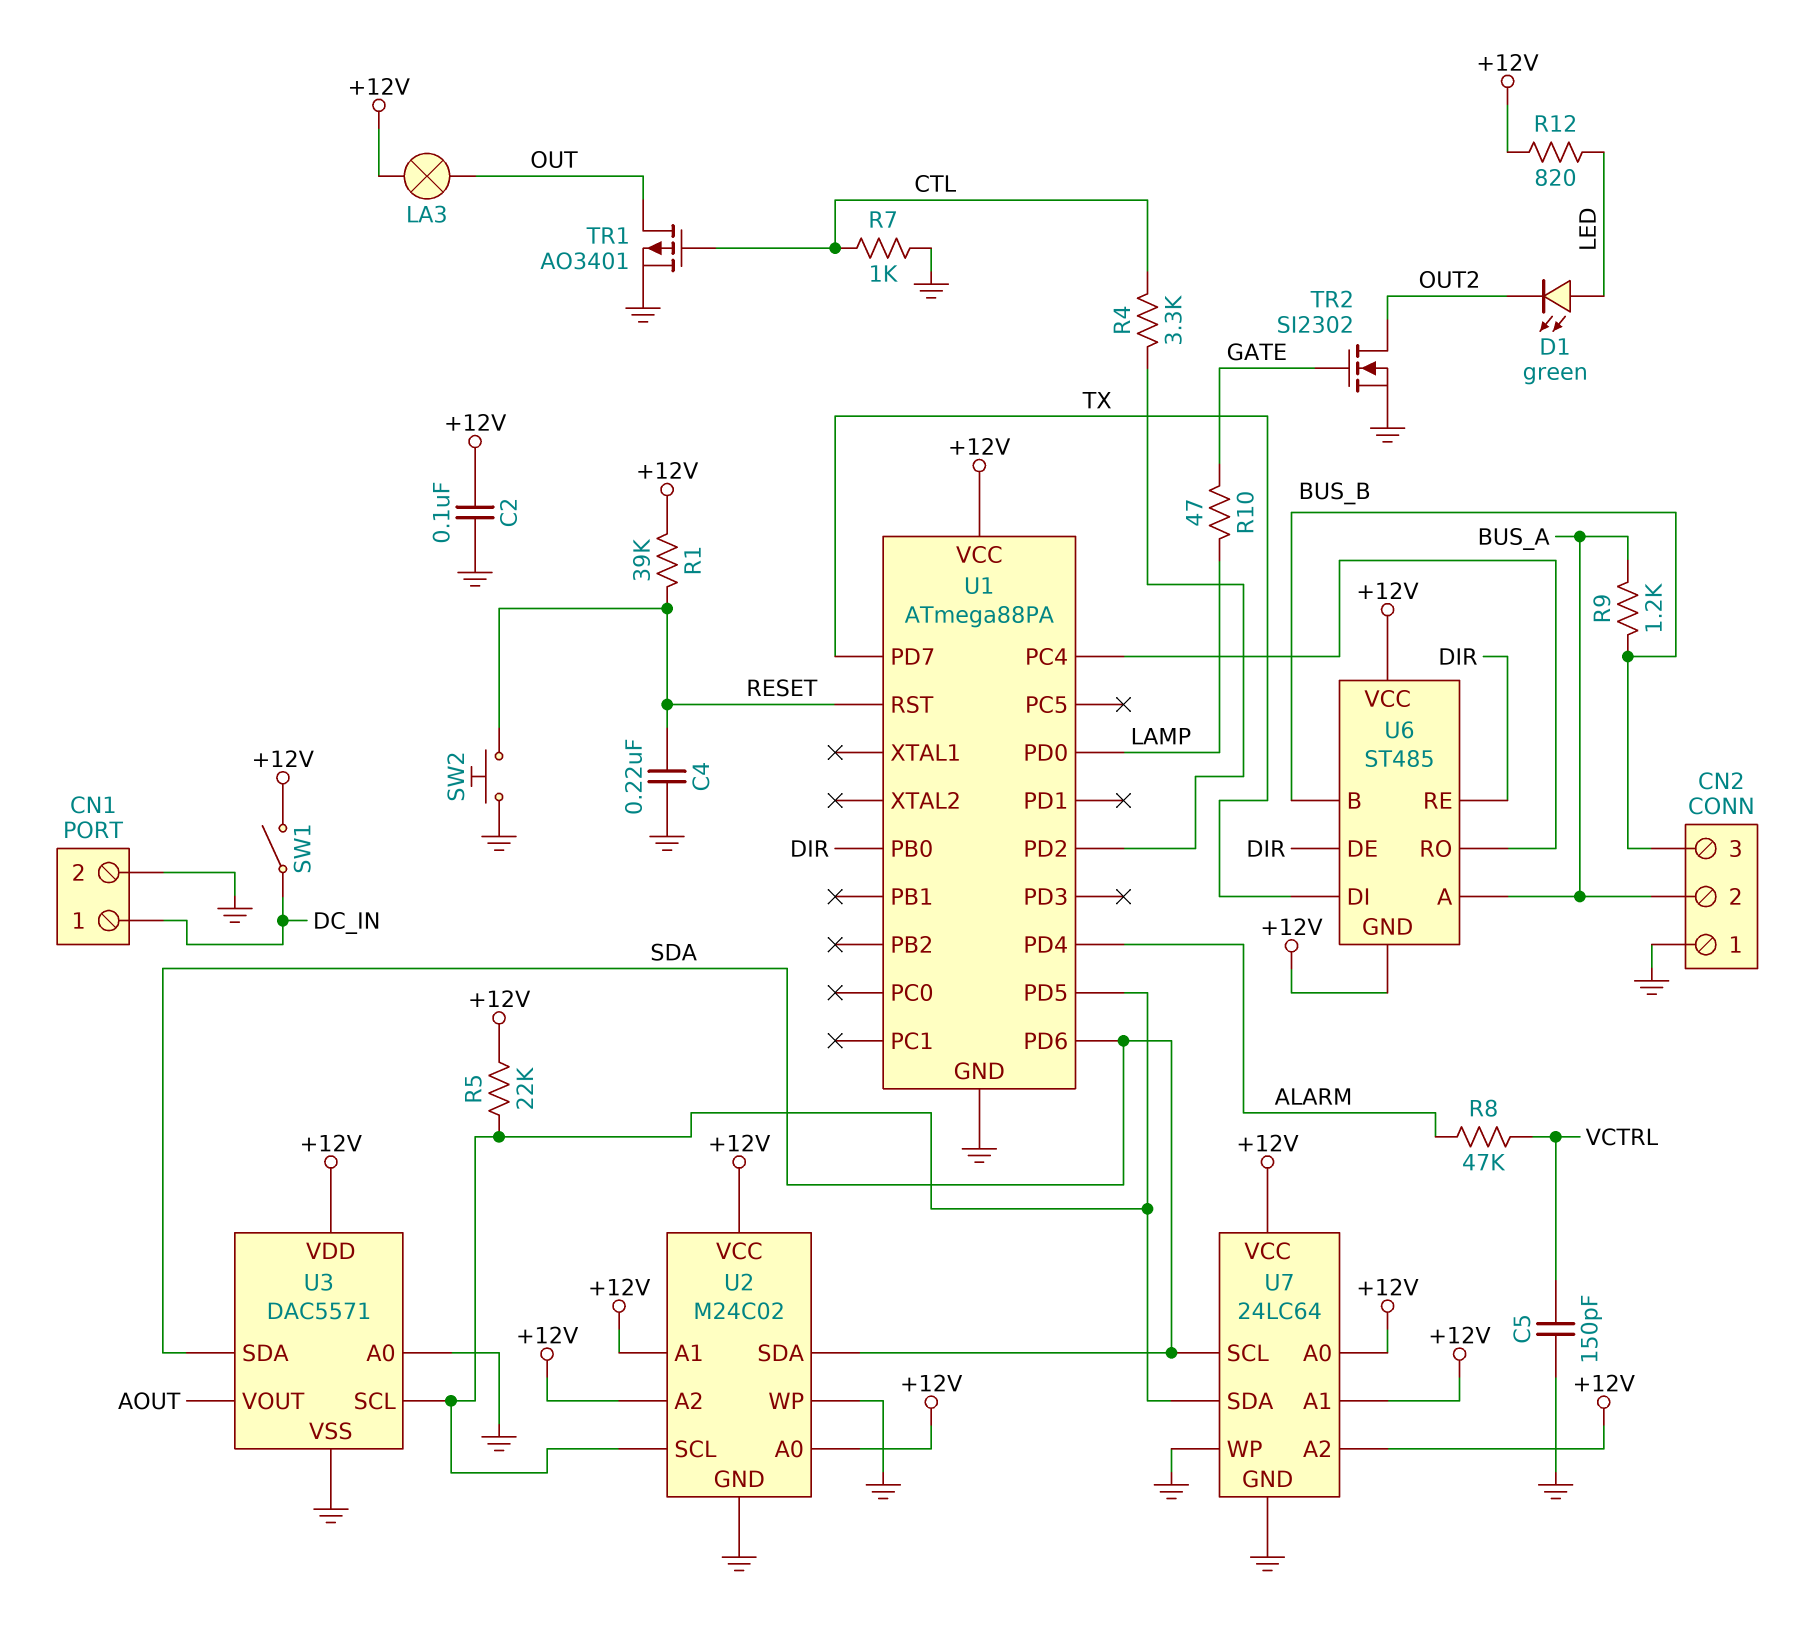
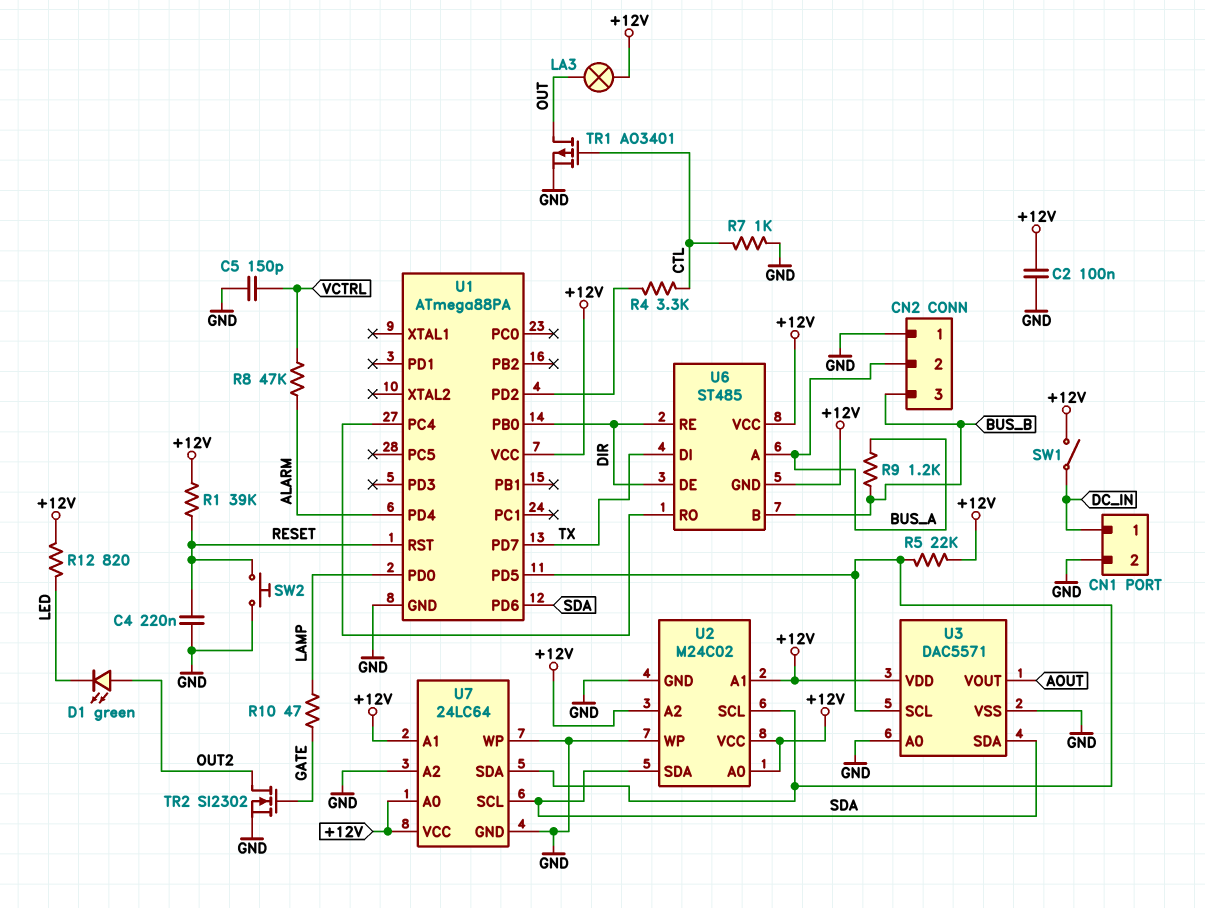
D1: LED green (A LED, K OUT2) -> LED green (A OUT2, K LED)
U7 pin A2: +12V -> GND

